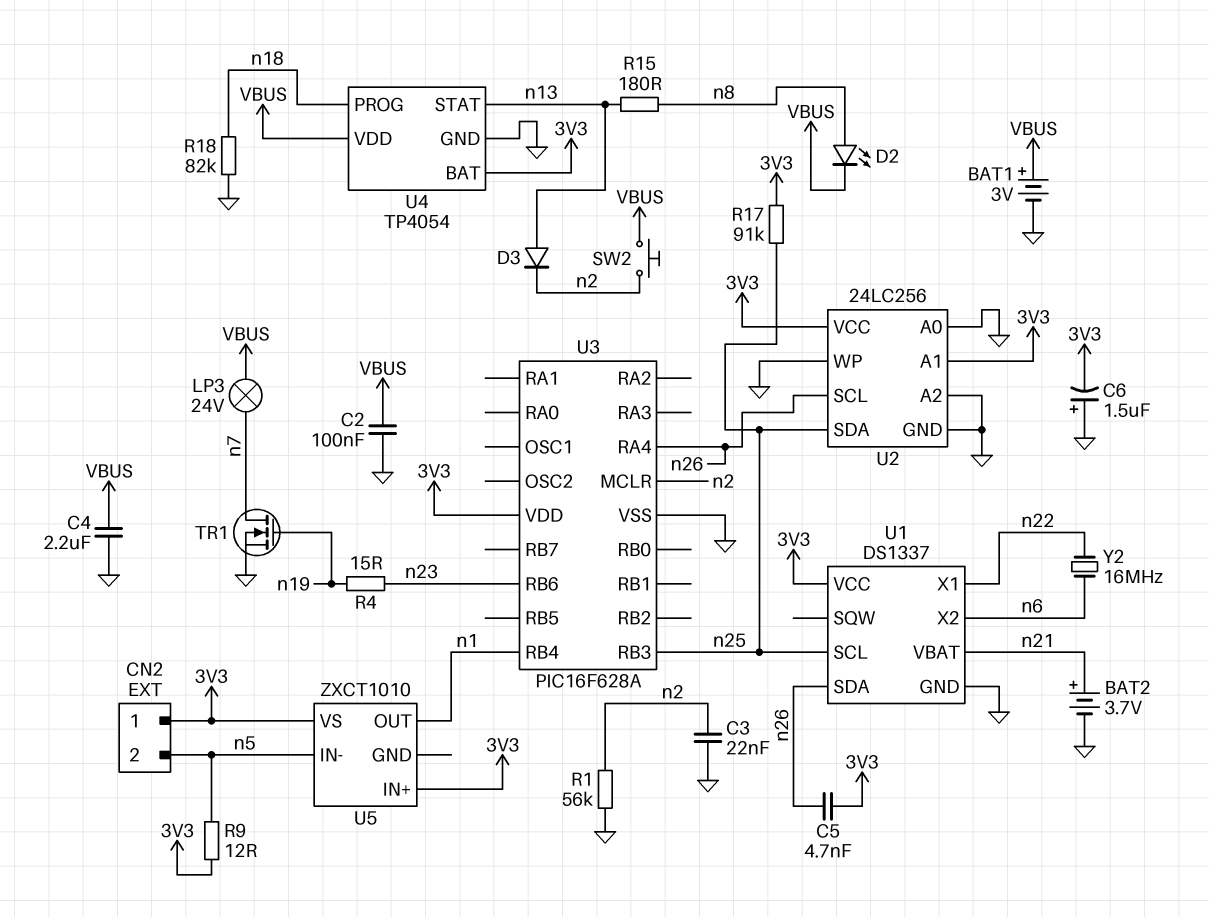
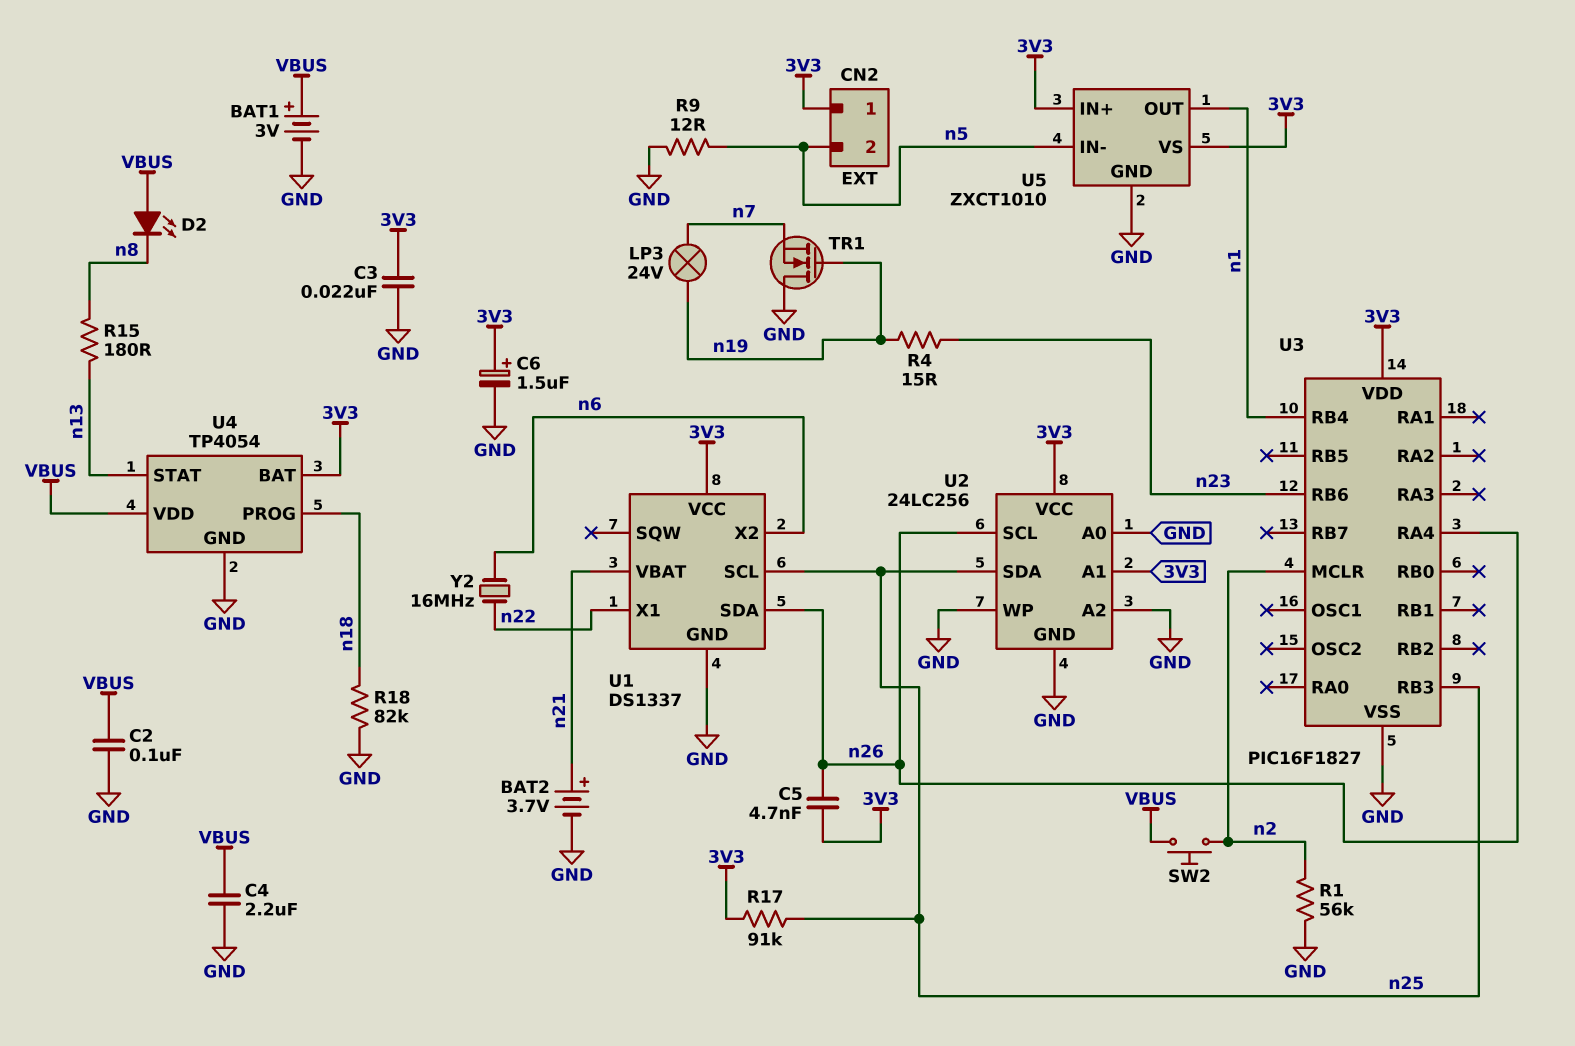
C3: 22nF (GND, n2) -> 22nF (3V3, GND)
C6: 1.5uF (plus GND, minus 3V3) -> 1.5uF (plus 3V3, minus GND)
D2: LED (A n8, K VBUS) -> LED (A VBUS, K n8)
D3: diode (A n13, K n2) -> none
LP3: lamp 24V (VBUS, n7) -> lamp 24V (n7, n19)
R9: 12 (3V3, n5) -> 12 (GND, n5)
TR1: NMOS (G n19, D n7, S GND) -> NMOS (G n19, D GND, S n7)
U3: PIC16F628A -> PIC16F1827
U5 pin GND: none -> GND

